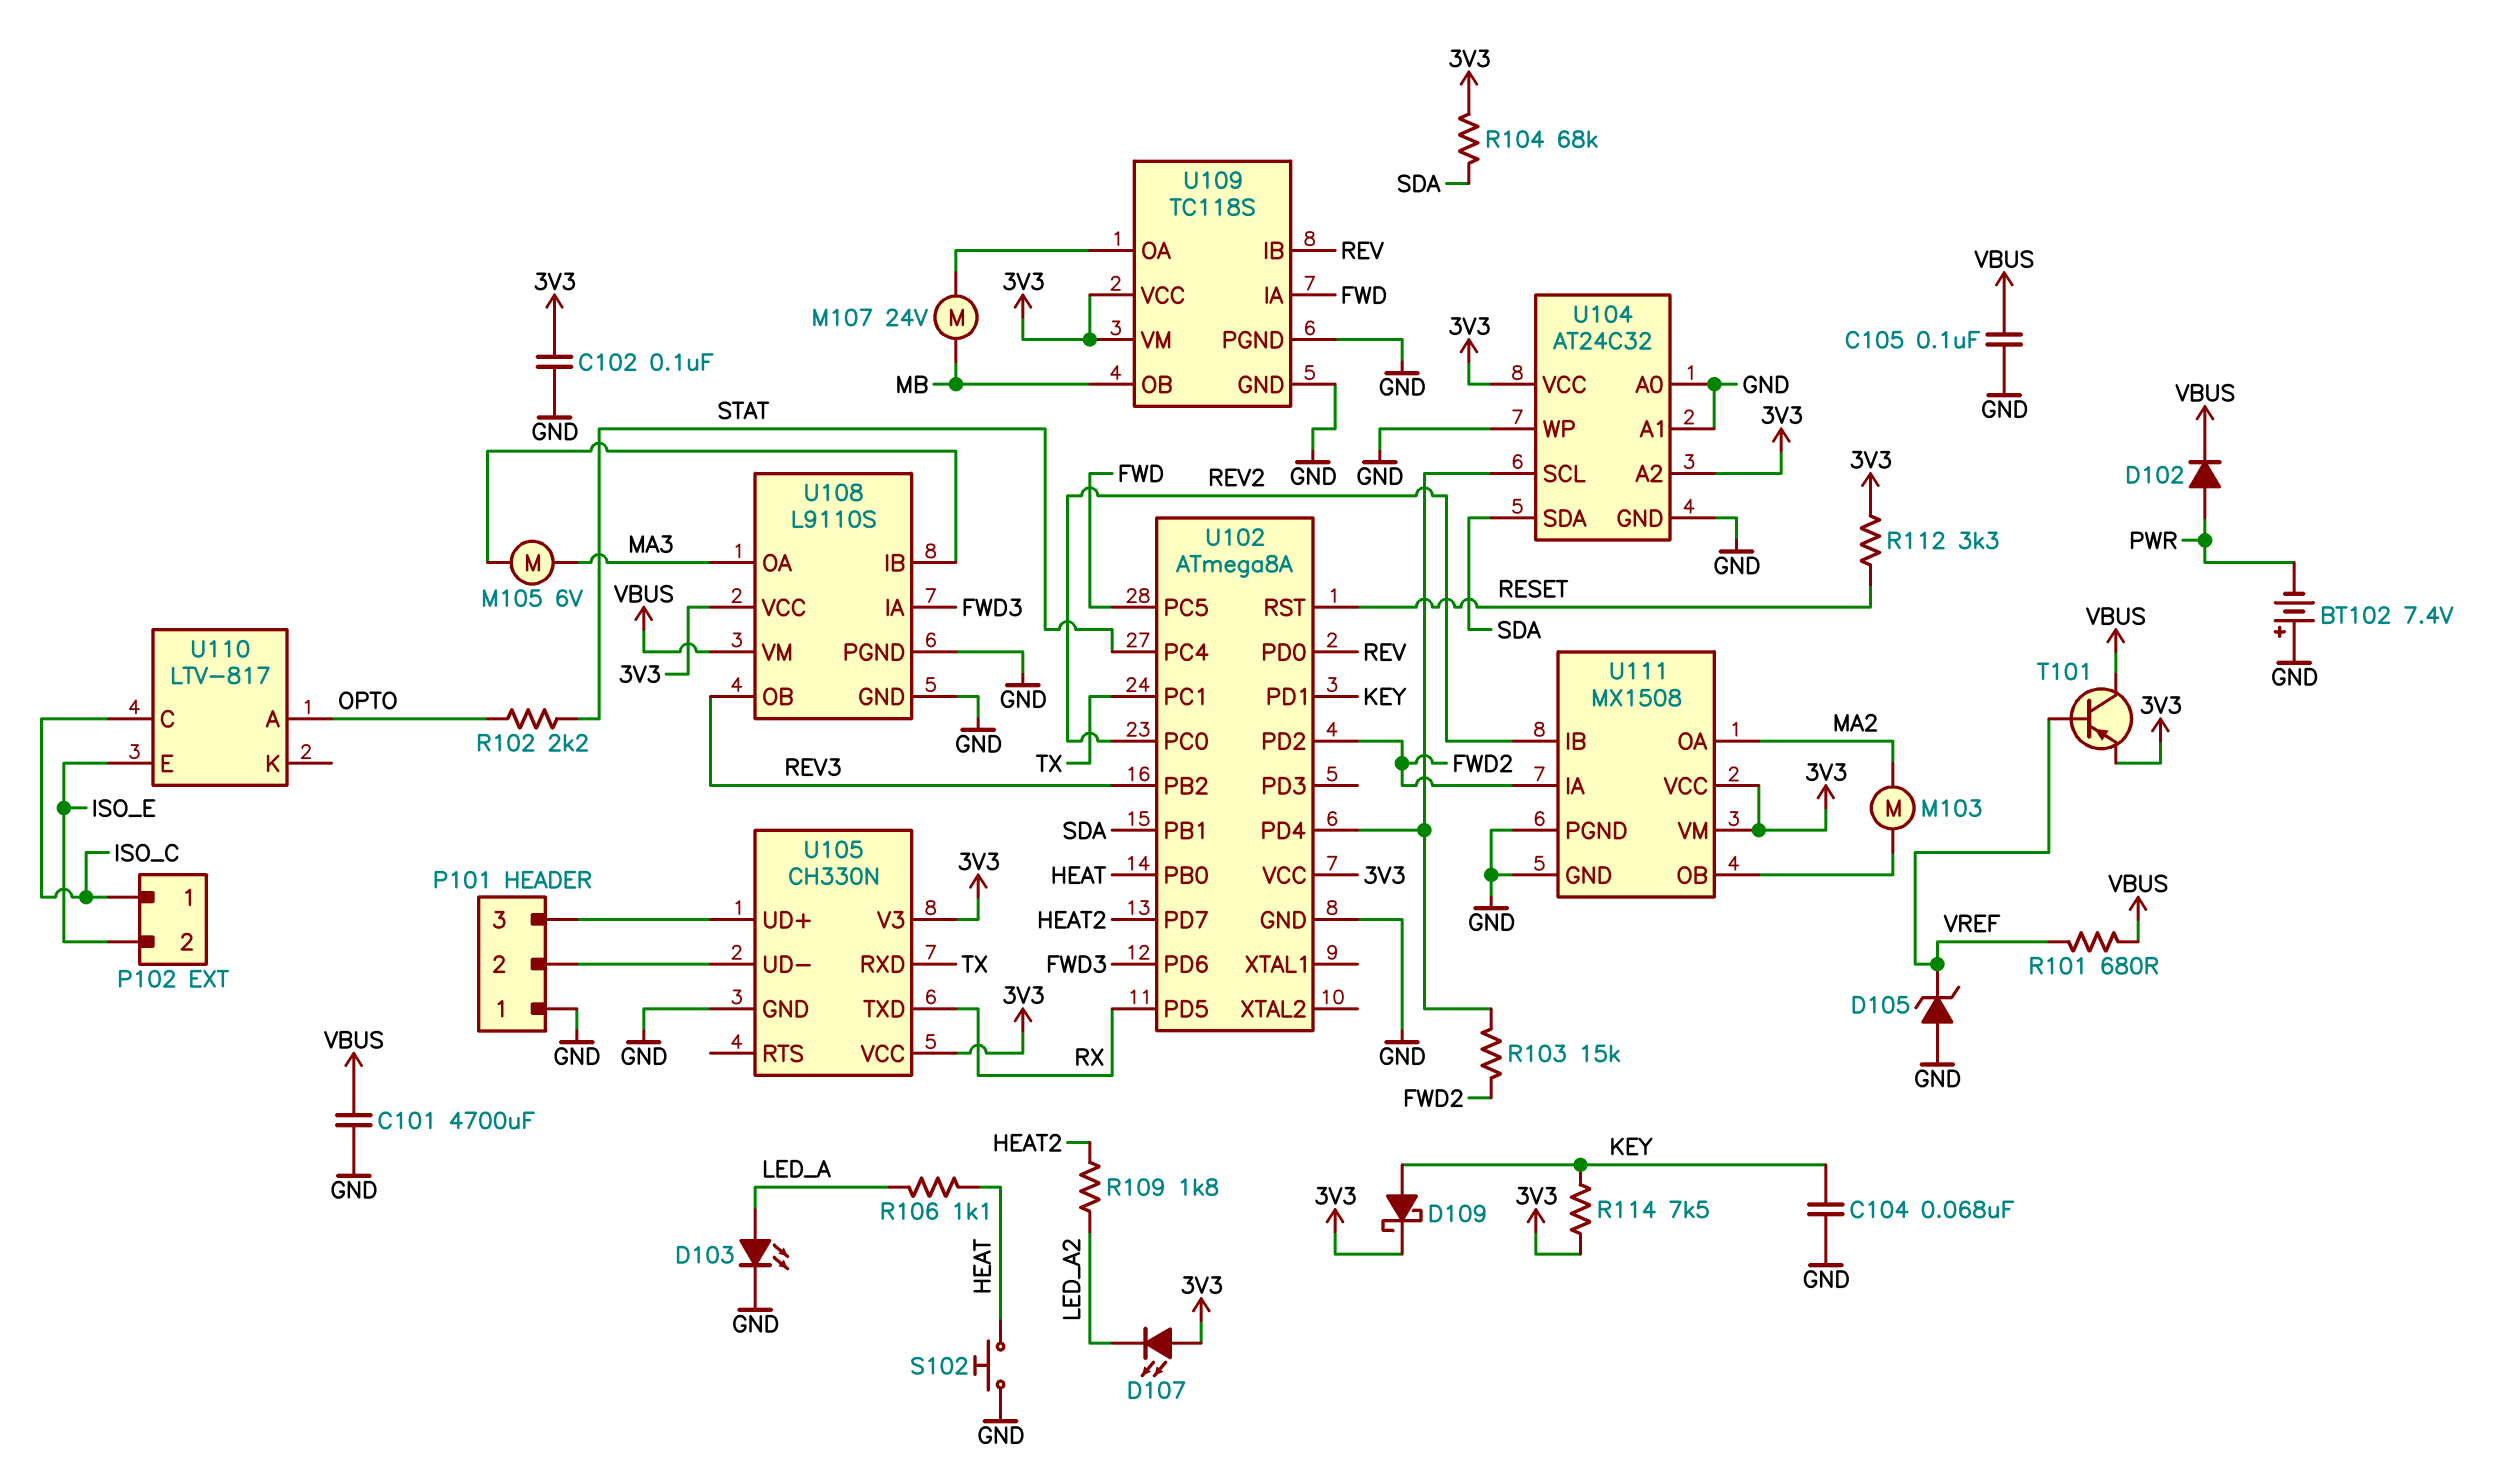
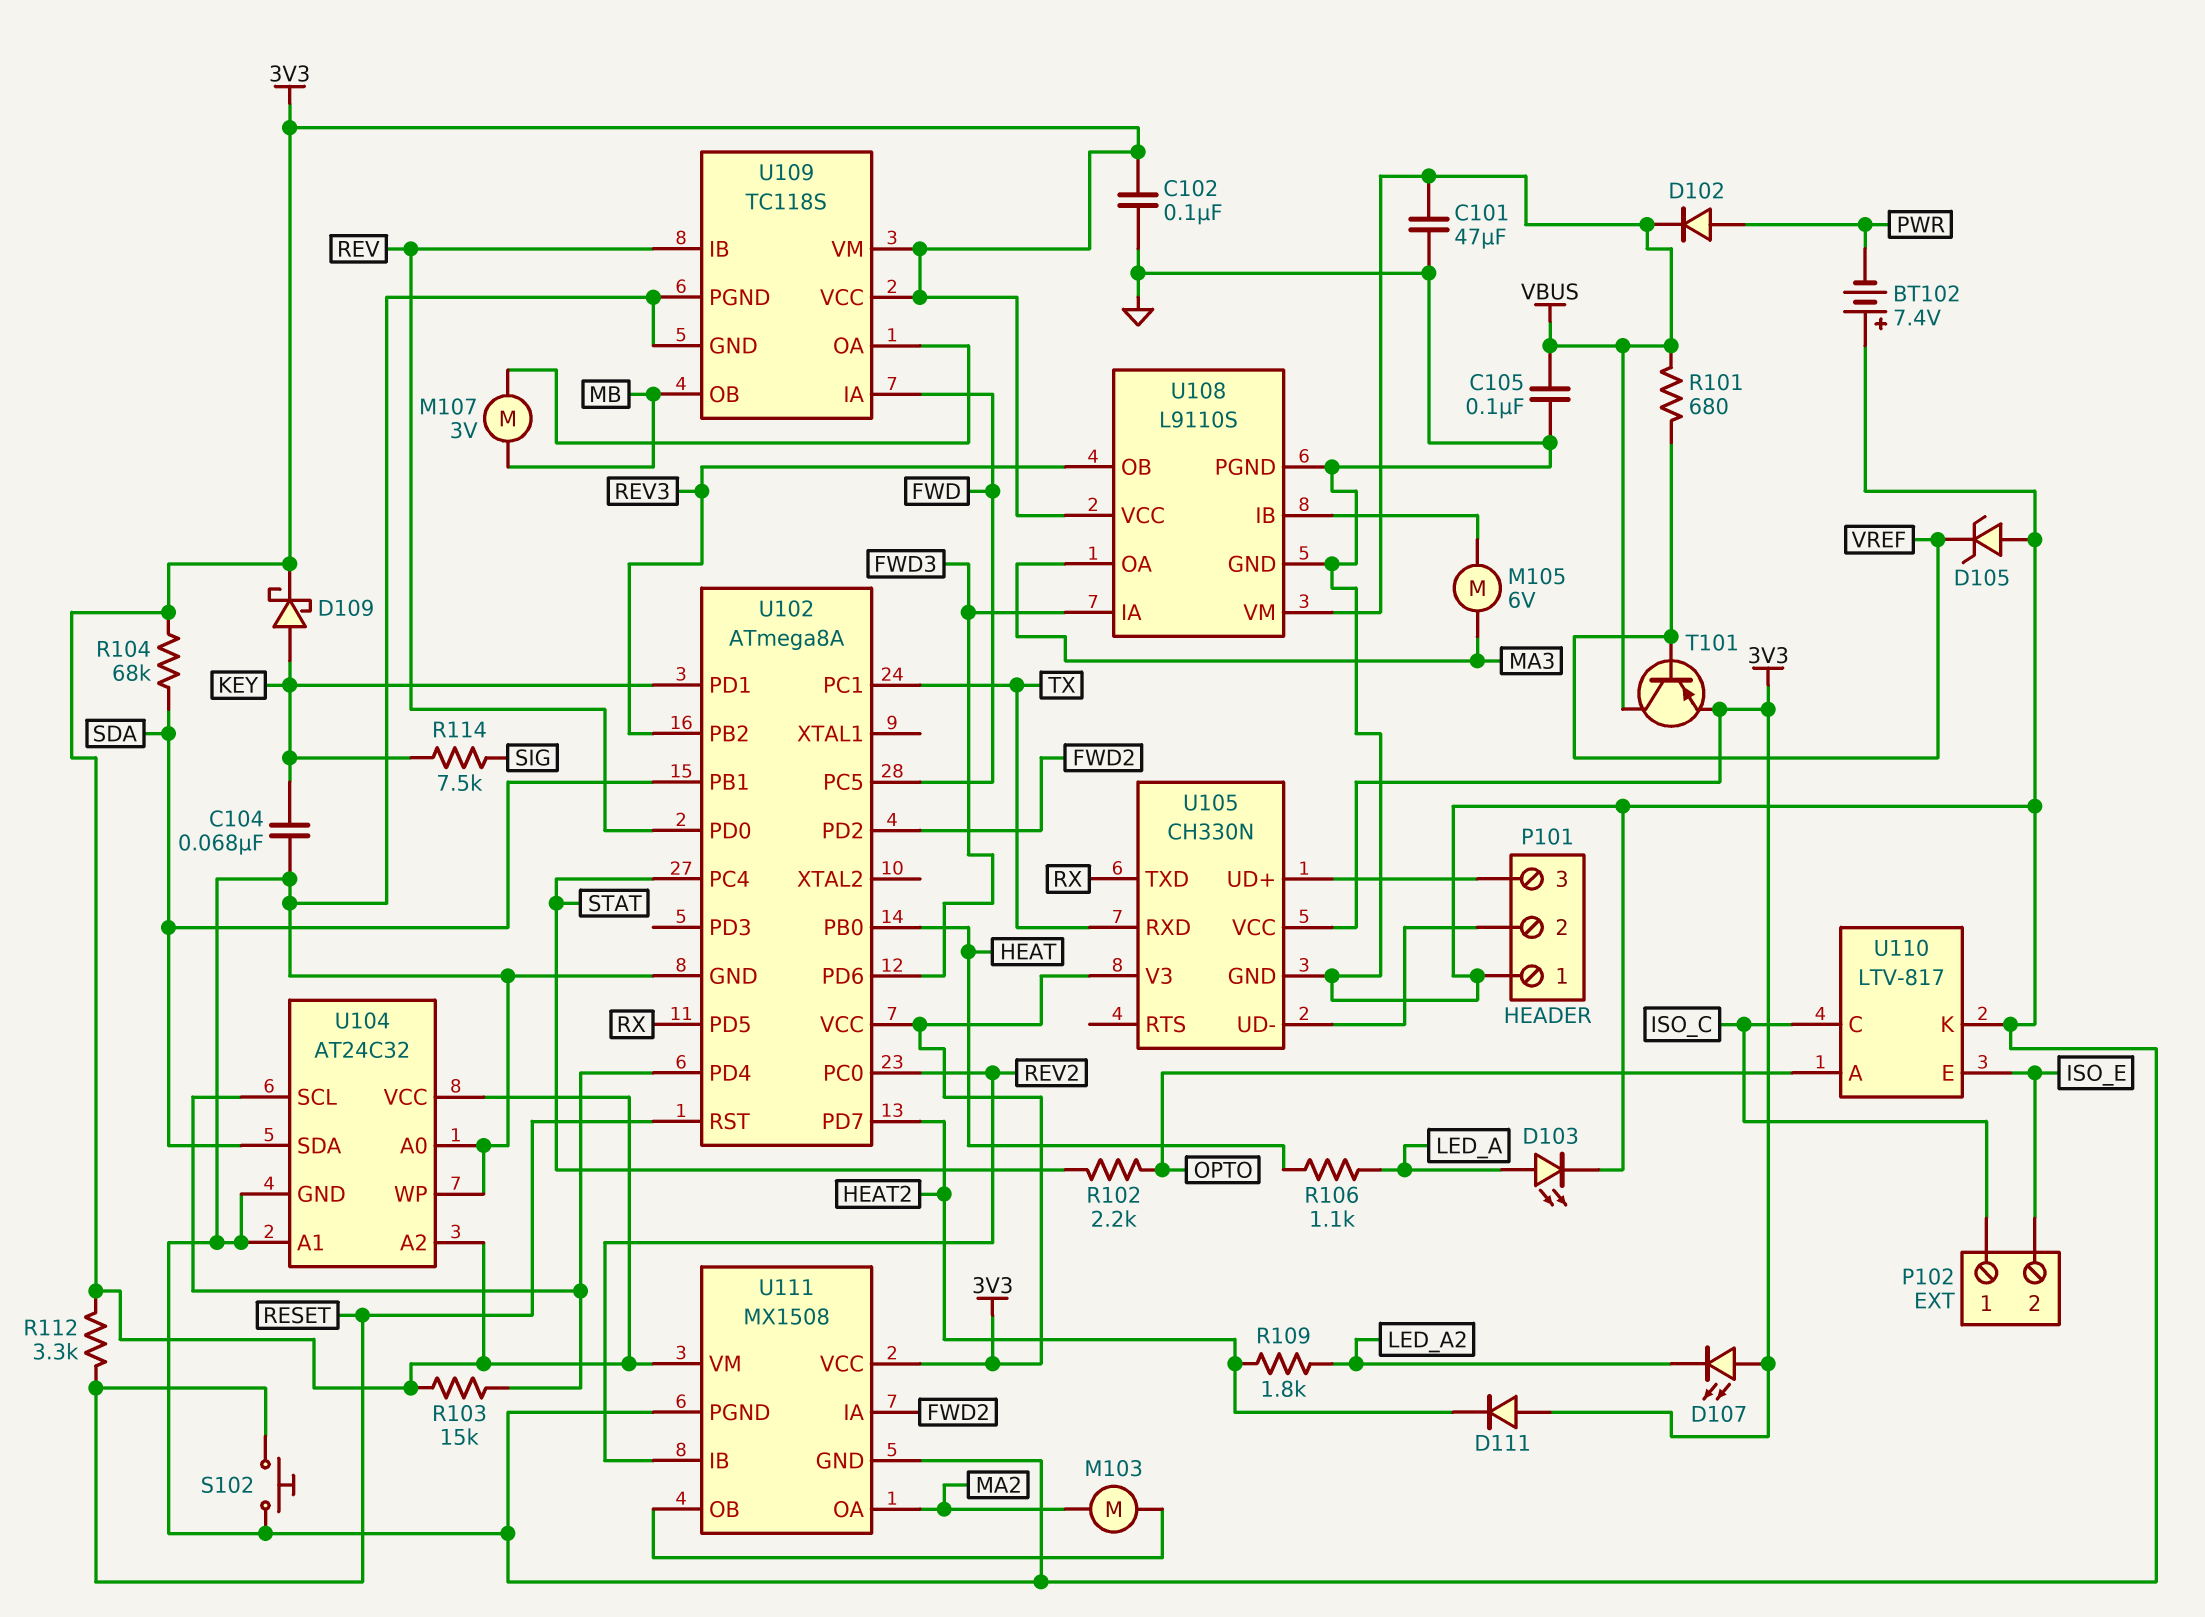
C101: 4700uF (GND, VBUS) -> 47uF (GND, VBUS)
D111: none -> diode (A 3V3, K HEAT2)
M107: motor 24V (MB, U109/OA) -> motor 3V (MB, U109/OA)
R103: 15k (FWD2, U102/PD4) -> 15k (3V3, U102/PD4)
R114: 7.5k (3V3, KEY) -> 7.5k (KEY, SIG)
S102: button (GND, HEAT) -> button (GND, RESET)
U110 pin K: none -> GND

